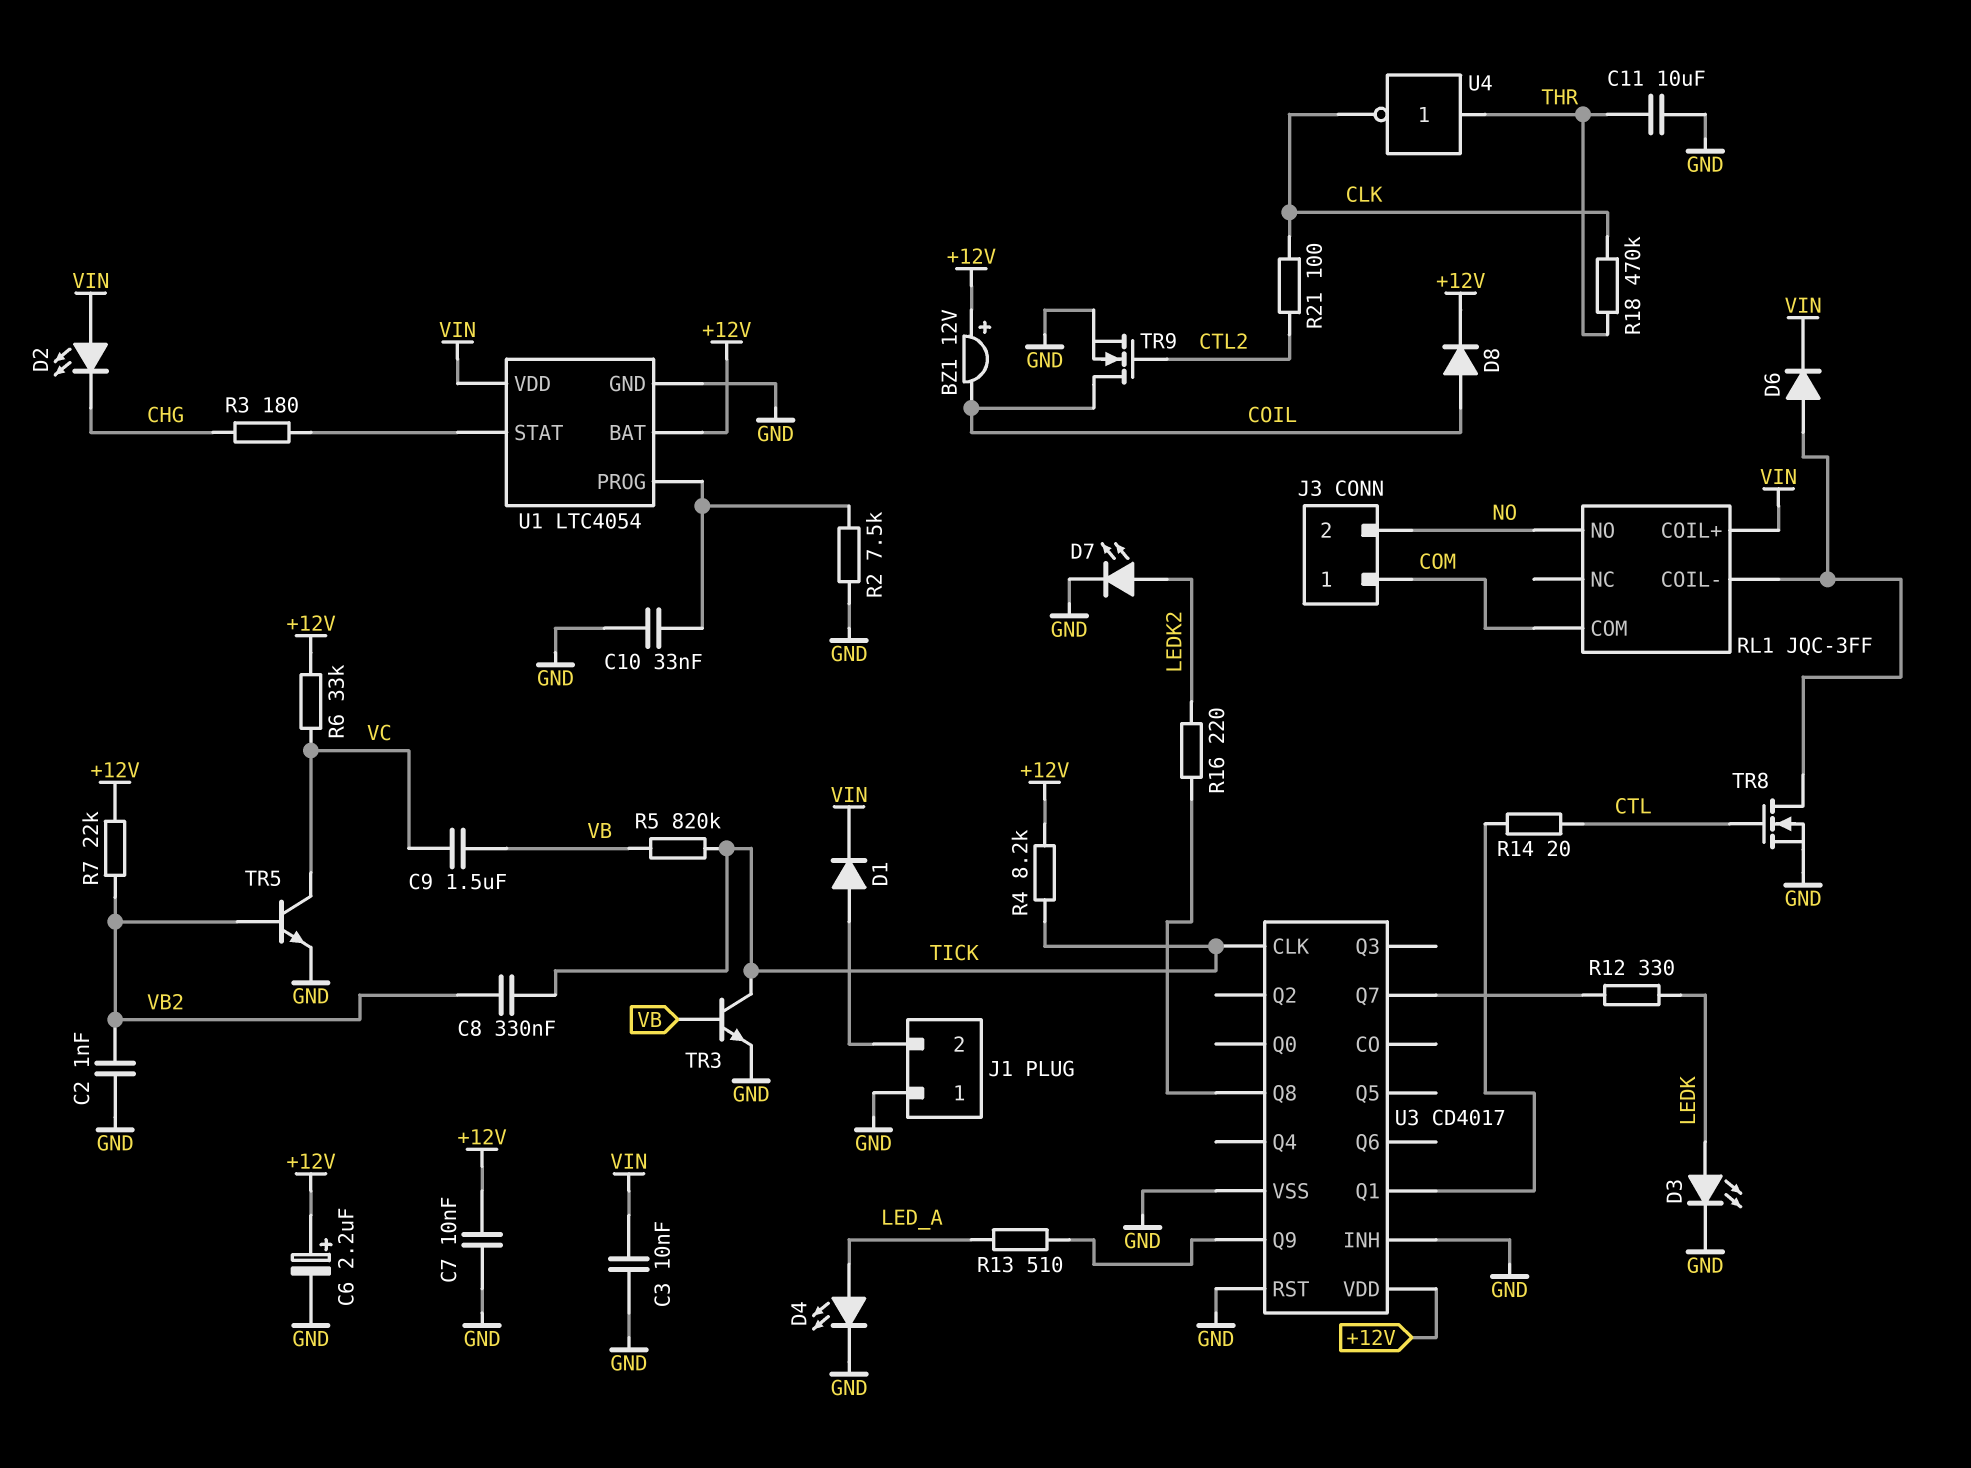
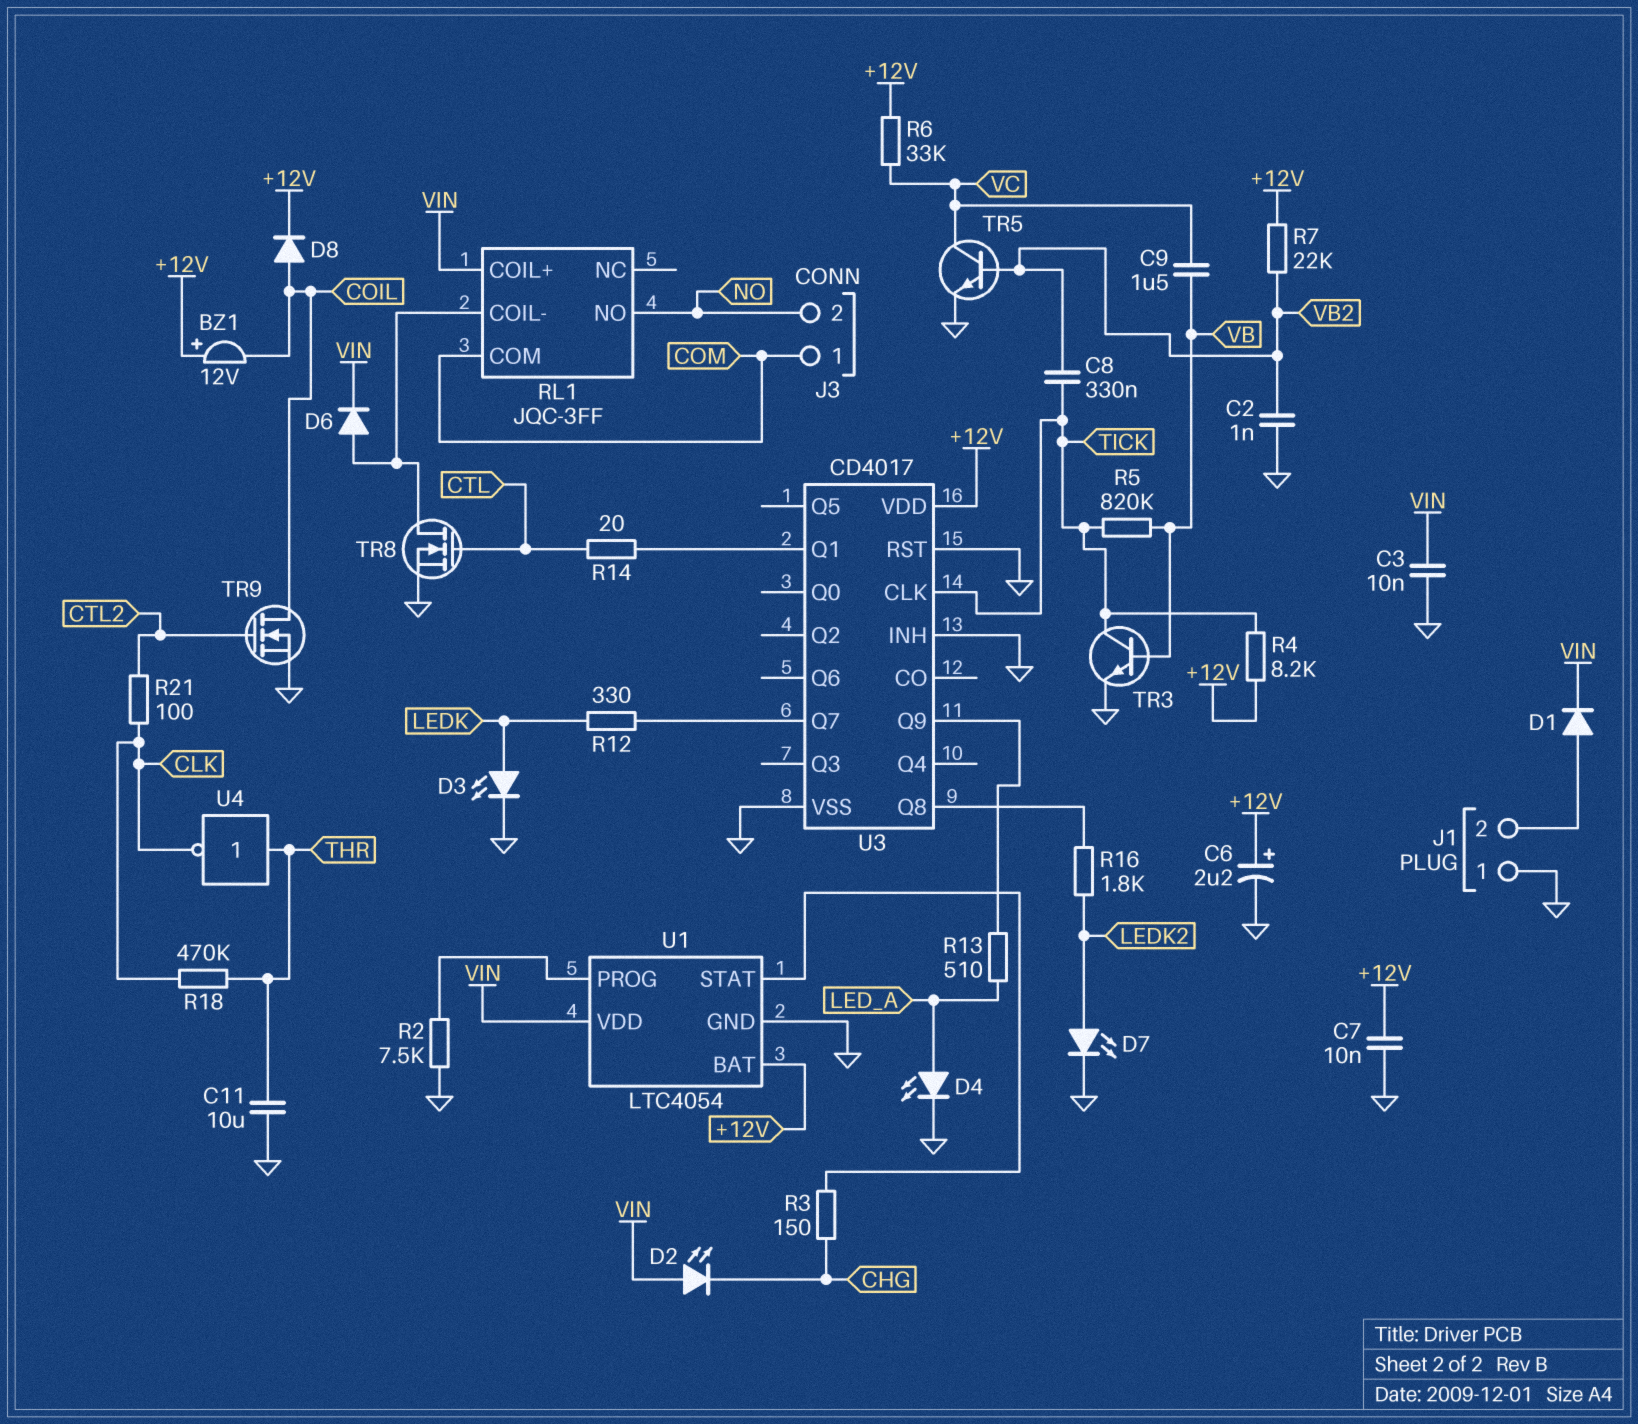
C10: 33nF (GND, U1/PROG) -> none
R3: 180 (CHG, U1/STAT) -> 150 (CHG, U1/STAT)
R16: 220 (LEDK2, U3/Q8) -> 1.8k (LEDK2, U3/Q8)

